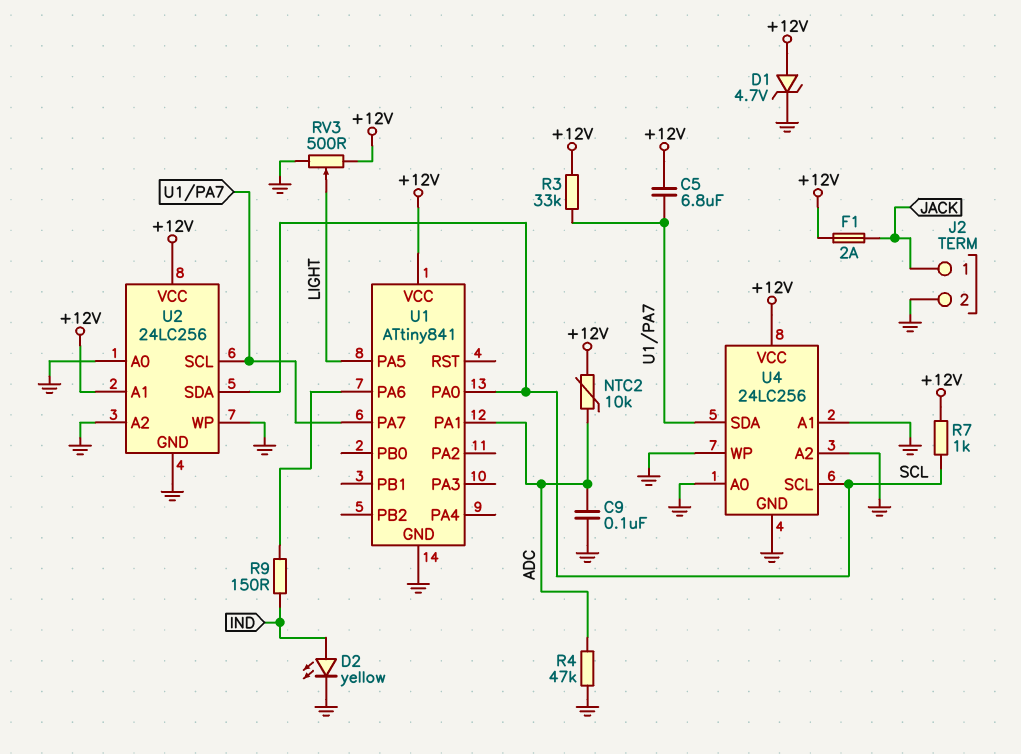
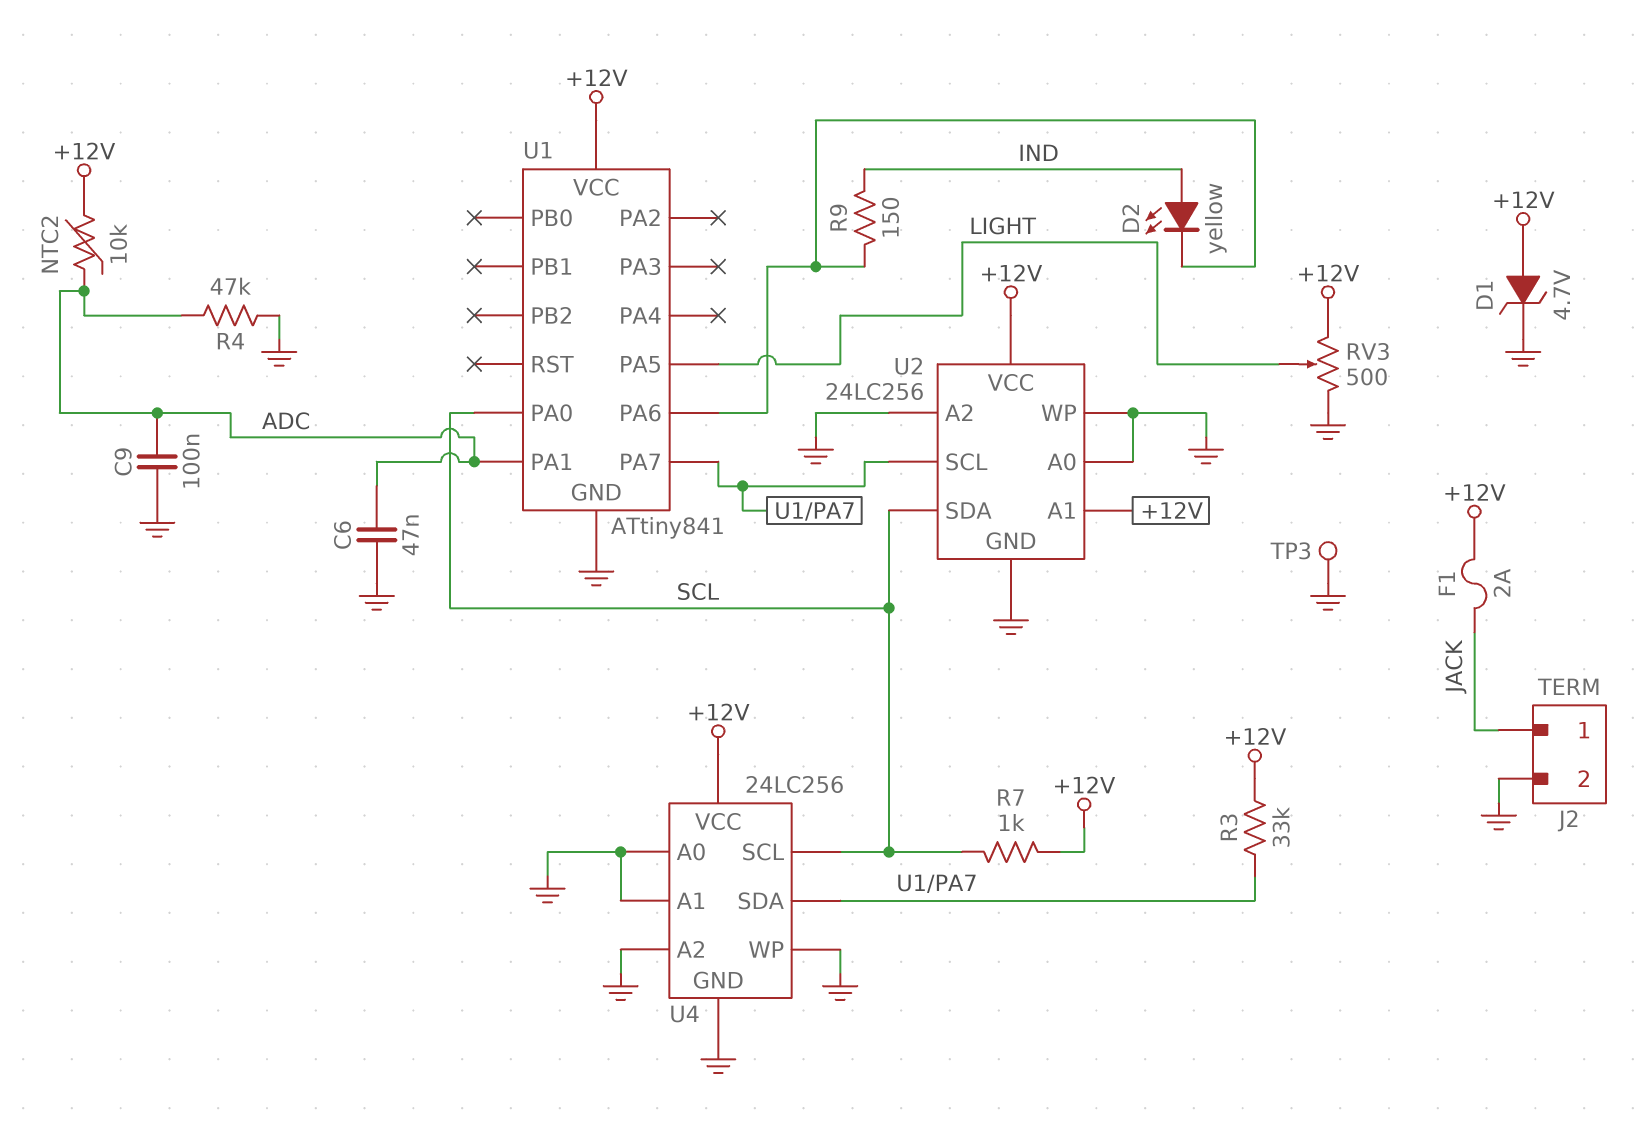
C5: 6.8uF (+12V, U1/PA7) -> none
C6: none -> 47nF (ADC, GND)
D2: LED yellow (A IND, K GND) -> LED yellow (A IND, K U1/PA6)
TP3: none -> test point (GND)

